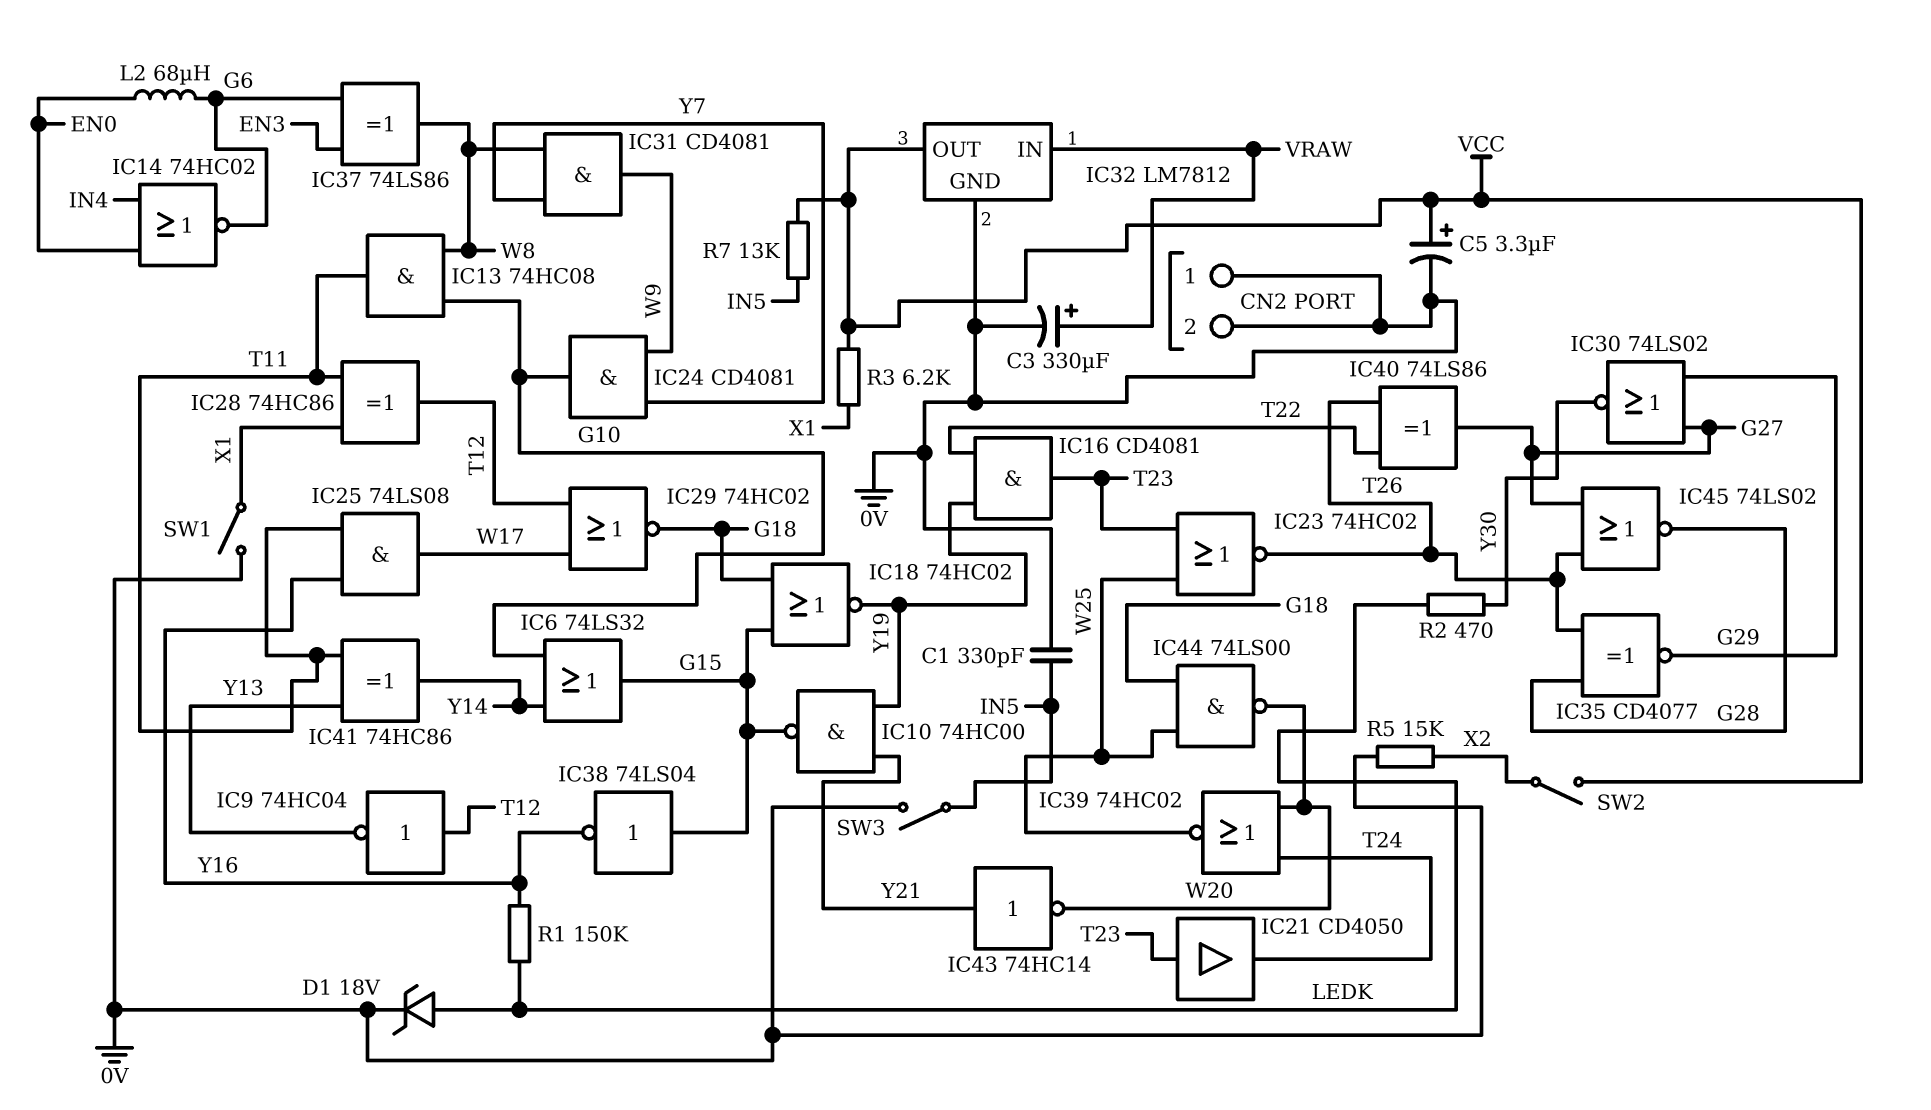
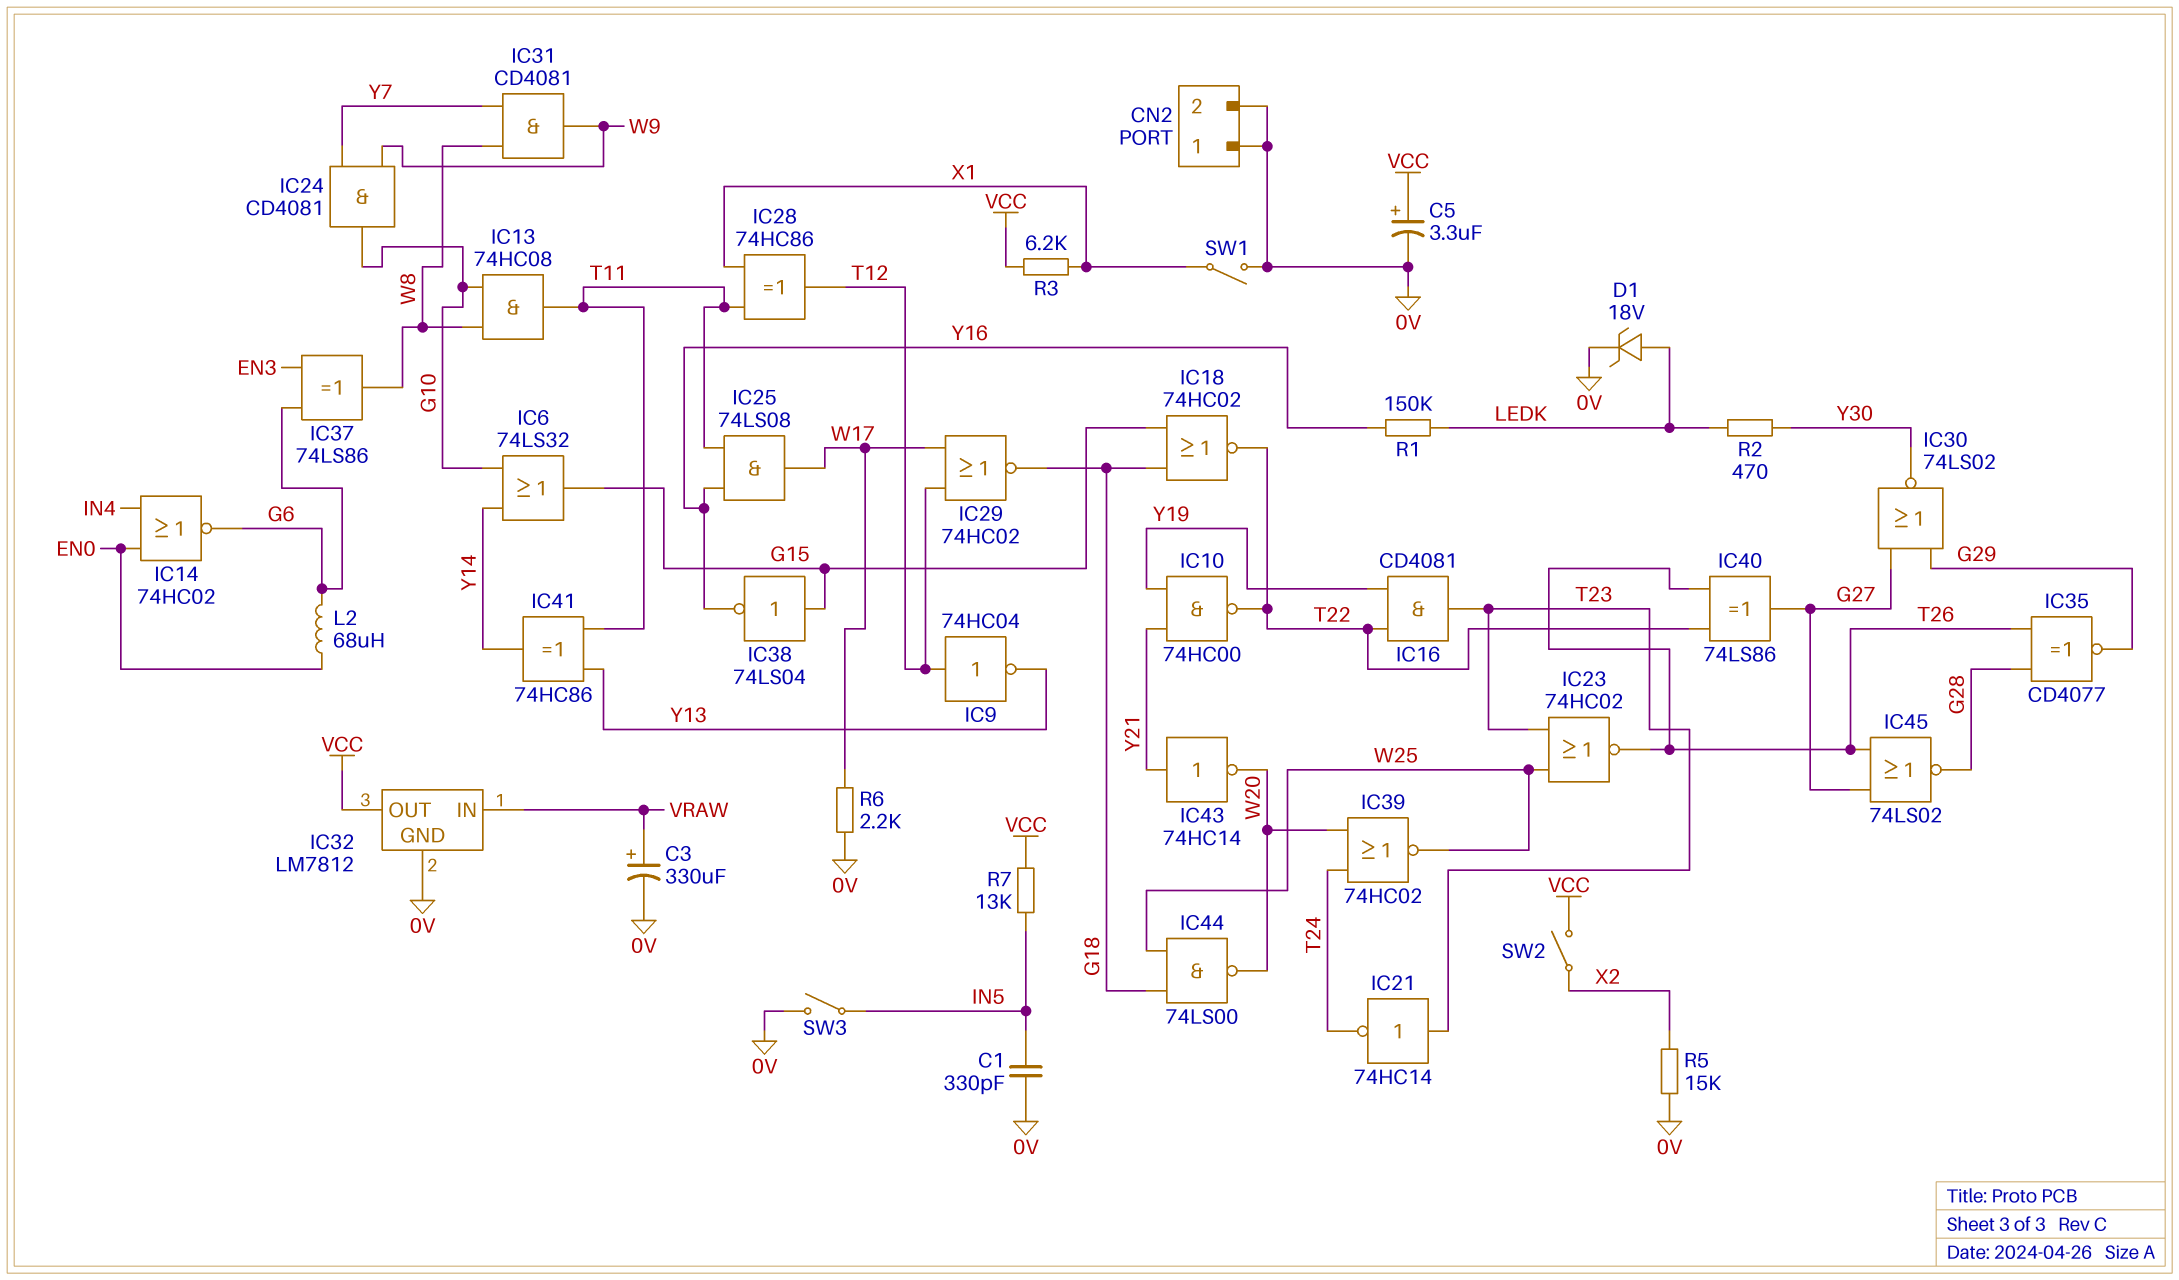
IC10: NAND 74HC00 (in Y19, in Y21, out G15) -> NAND 74HC00 (in Y19, in Y21, out T22)
IC18: NOR 74HC02 (in G15, in G18, out Y19) -> NOR 74HC02 (in G15, in G18, out T22)
IC21: buffer CD4050 (in T23, out T24) -> NOT 74HC14 (in T23, out T24)
R6: none -> 2.2k (0V, W17)

